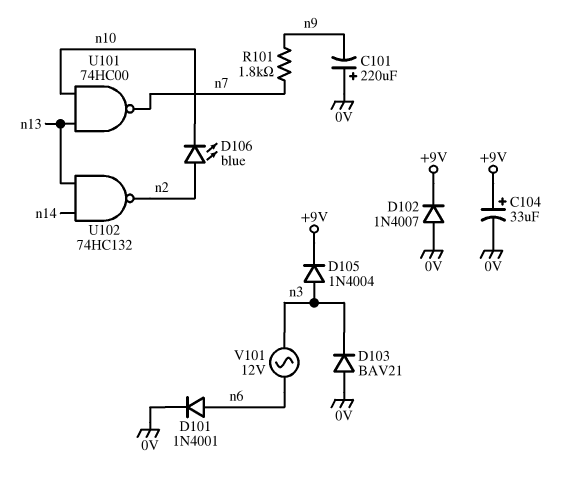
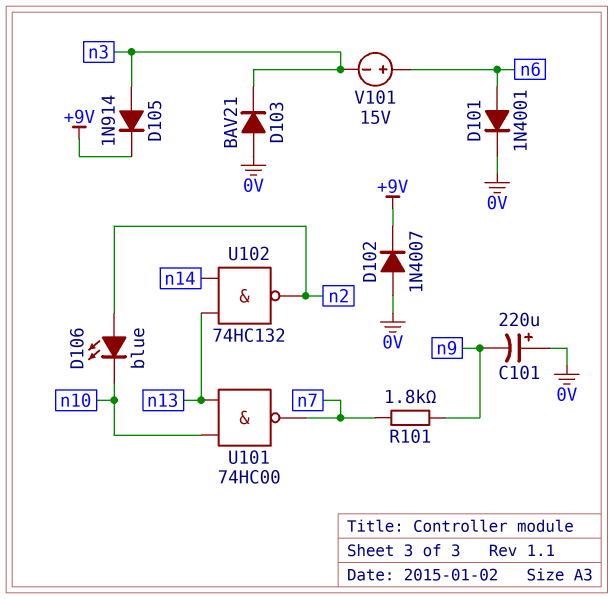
C104: 33uF (plus +9V, minus 0V) -> none
D105: diode 1N4004 (A n3, K +9V) -> diode 1N914 (A n3, K +9V)
V101: AC 12V (n3, n6) -> 15V (plus n6, minus n3)

